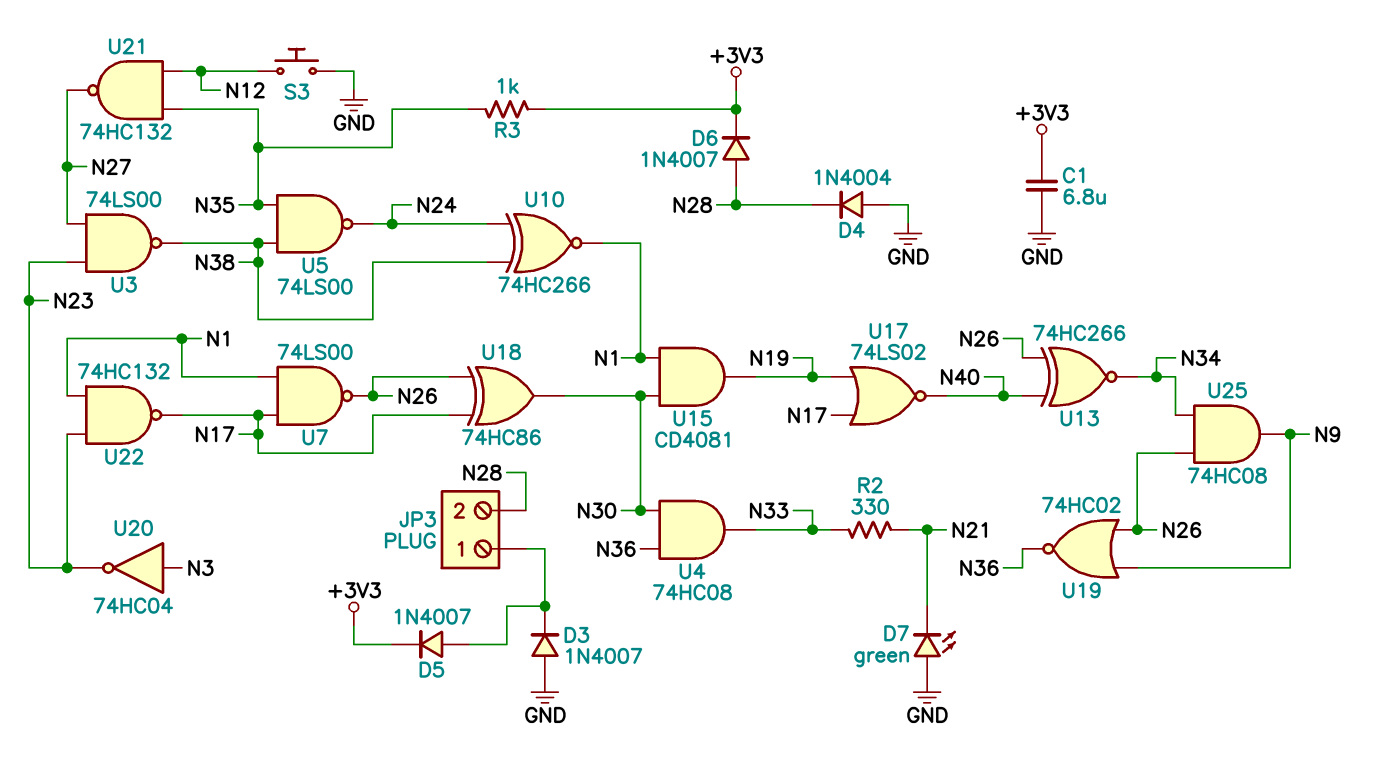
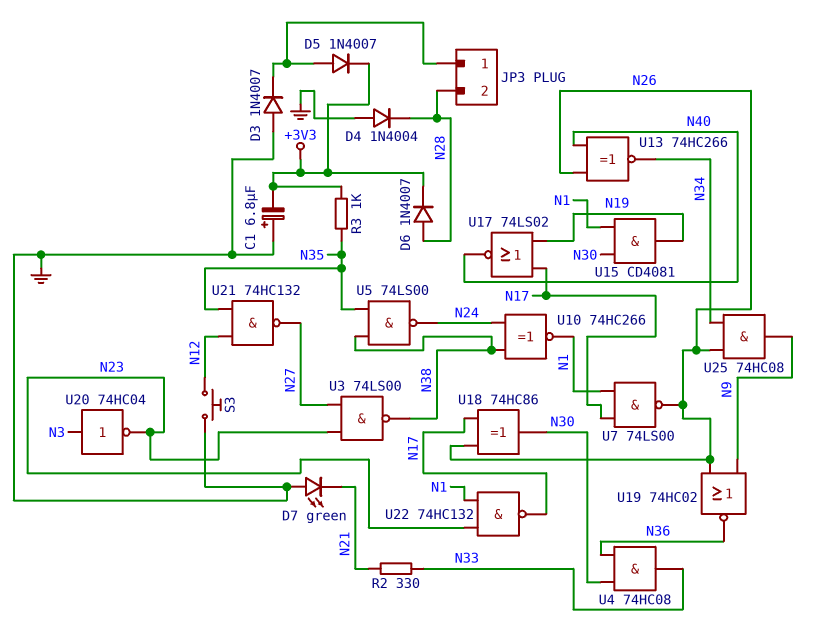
C1: 6.8uF (+3V3, GND) -> 6.8uF (plus GND, minus +3V3)

